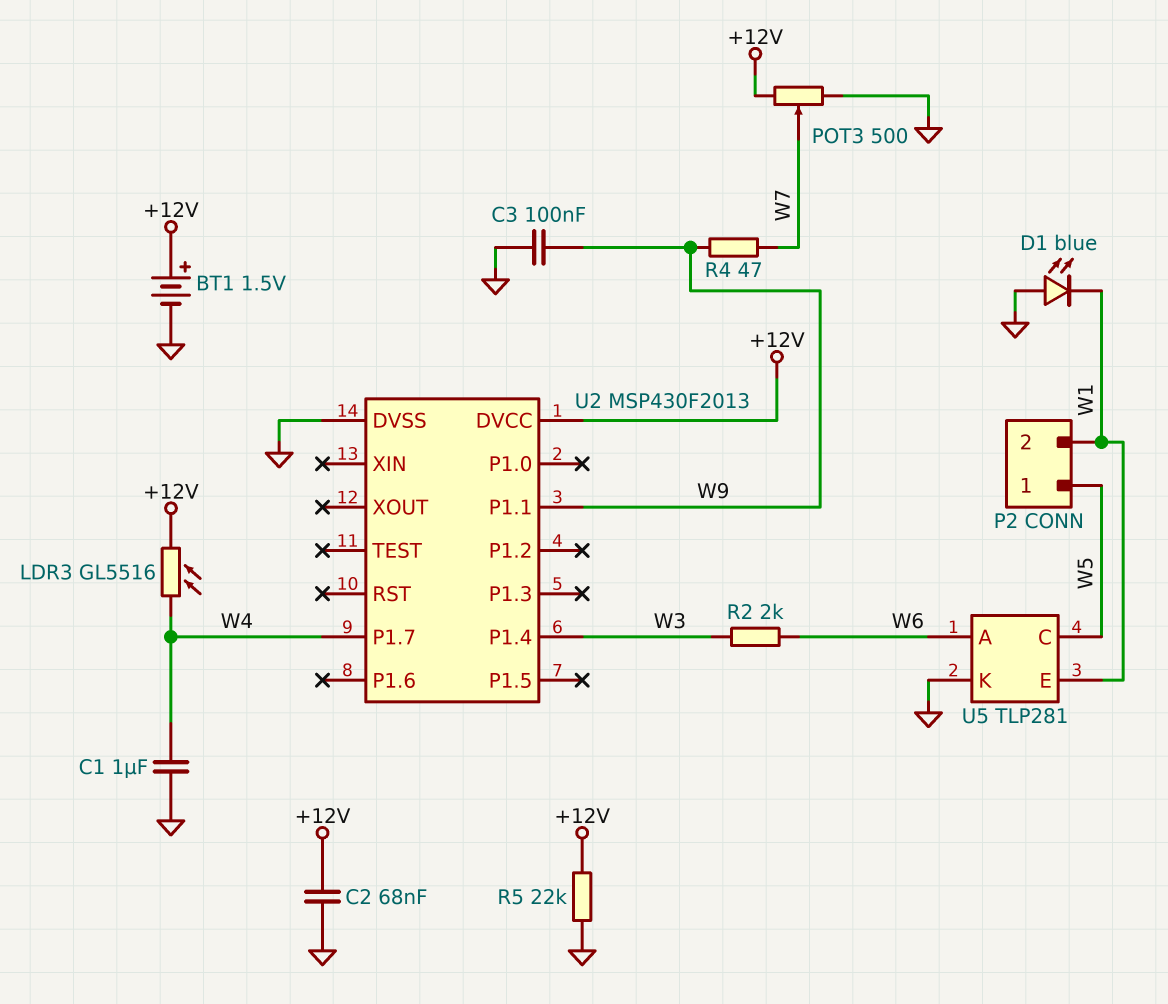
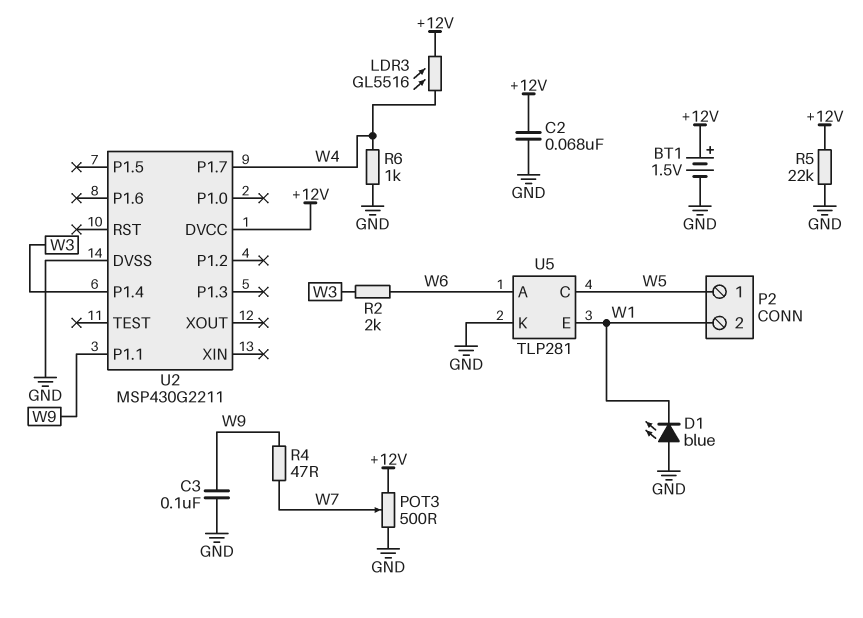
C1: 1uF (GND, W4) -> none
R6: none -> 1k (GND, W4)
U2: MSP430F2013 -> MSP430G2211

